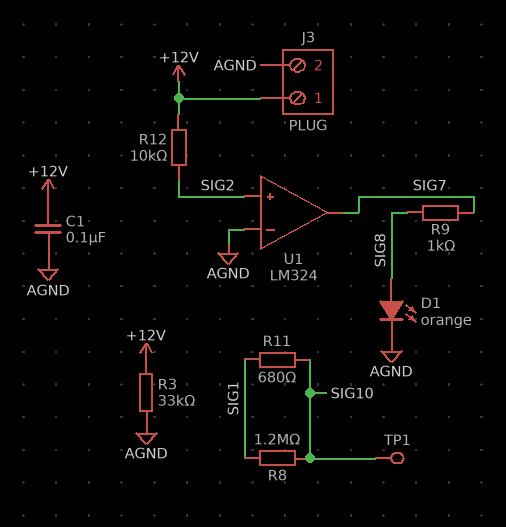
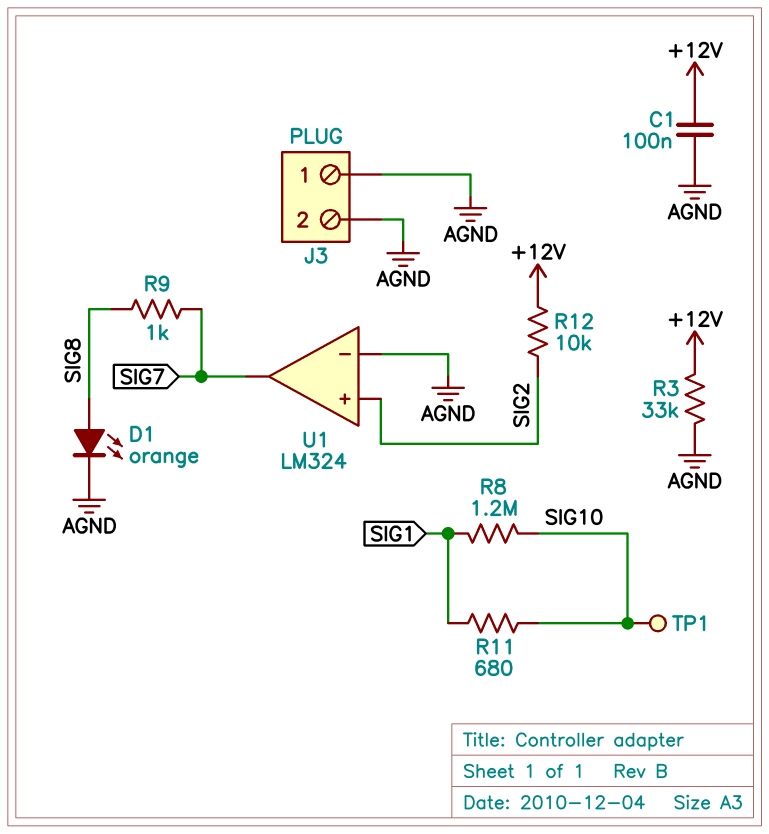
J3 pin 1: +12V -> AGND

